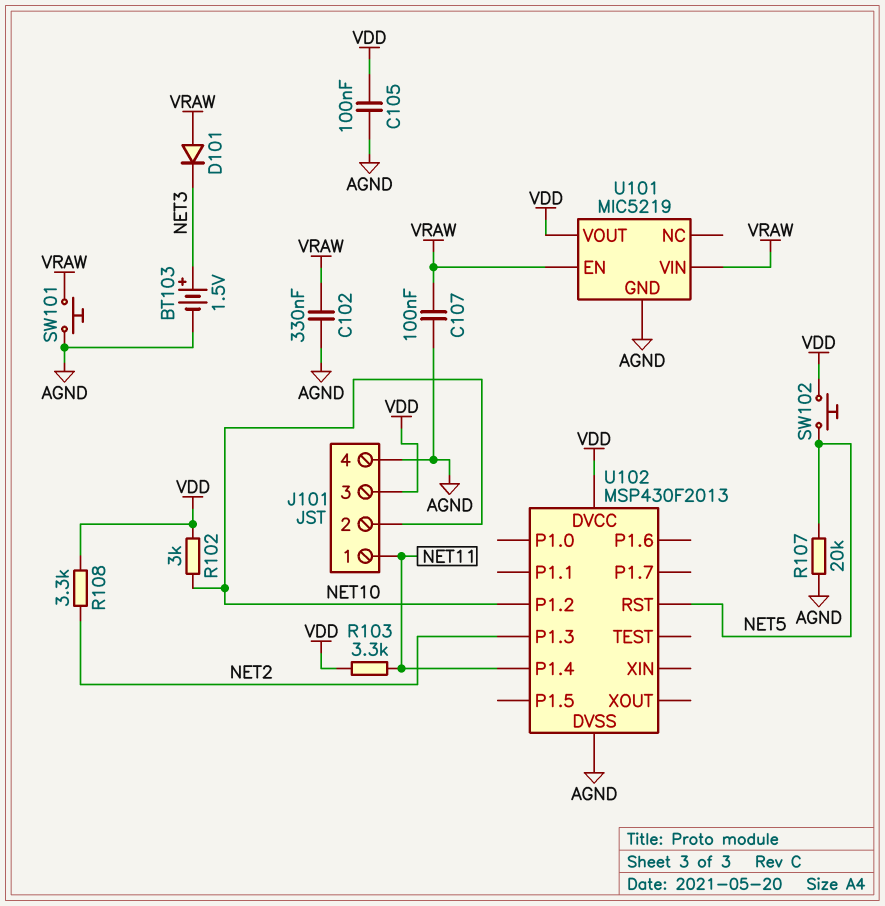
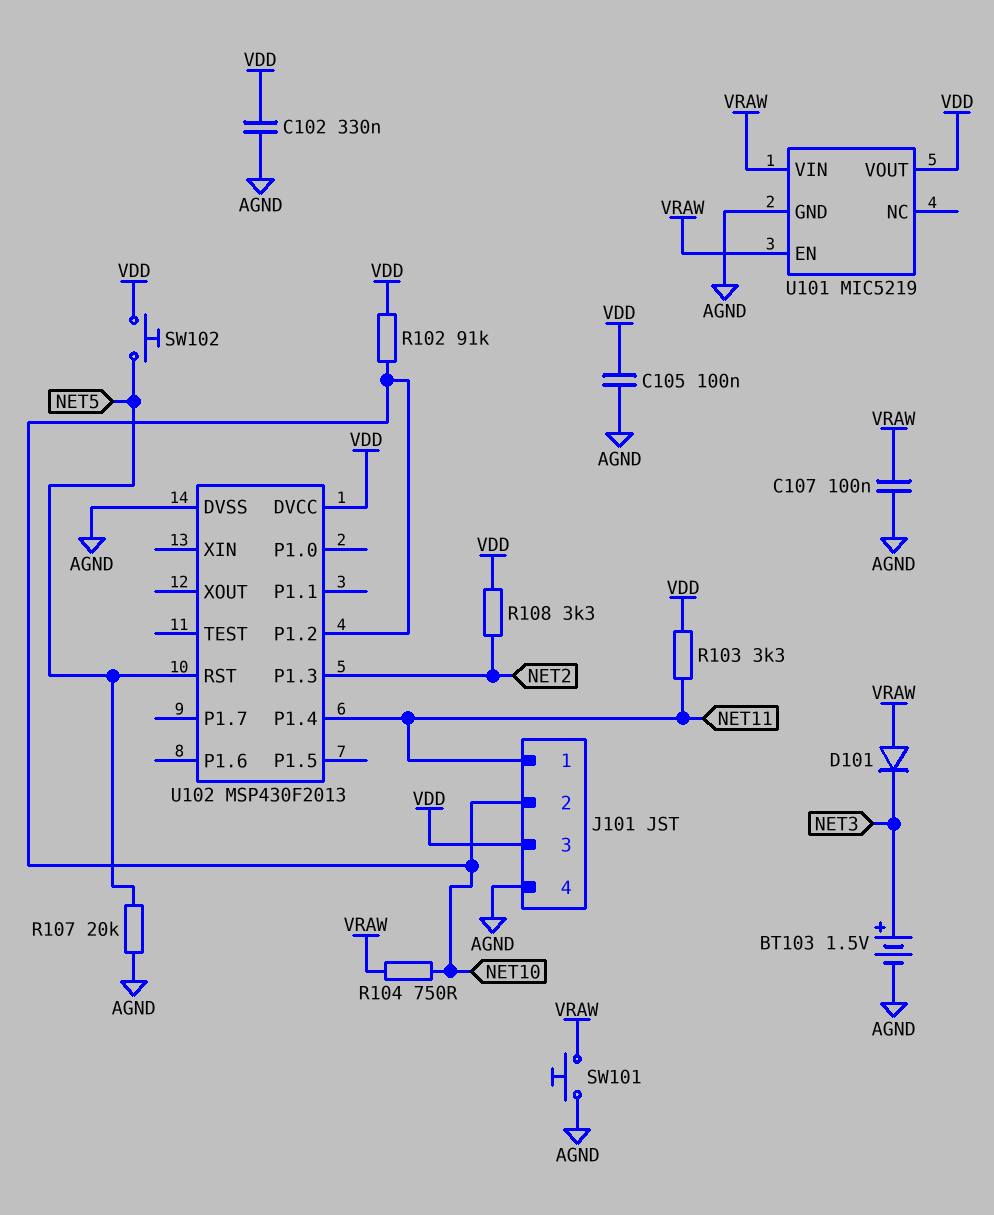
C102: 330nF (AGND, VRAW) -> 330nF (AGND, VDD)
R102: 3k (NET10, VDD) -> 91k (NET10, VDD)
R104: none -> 750 (NET10, VRAW)

